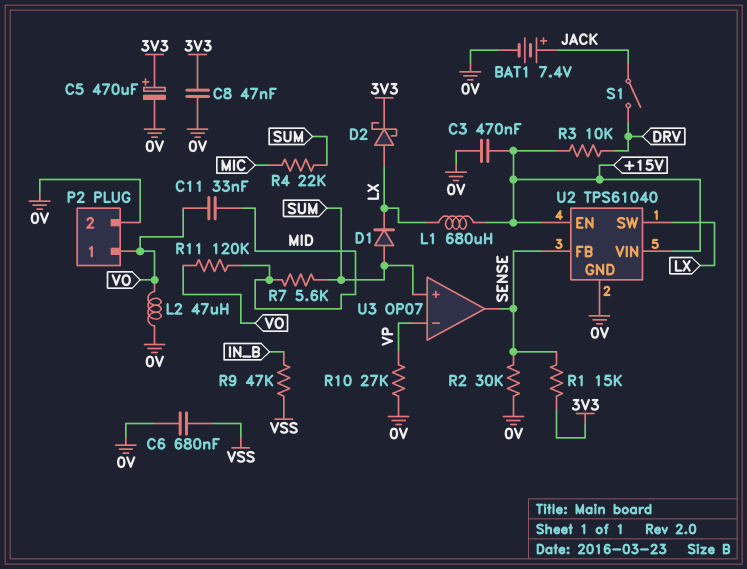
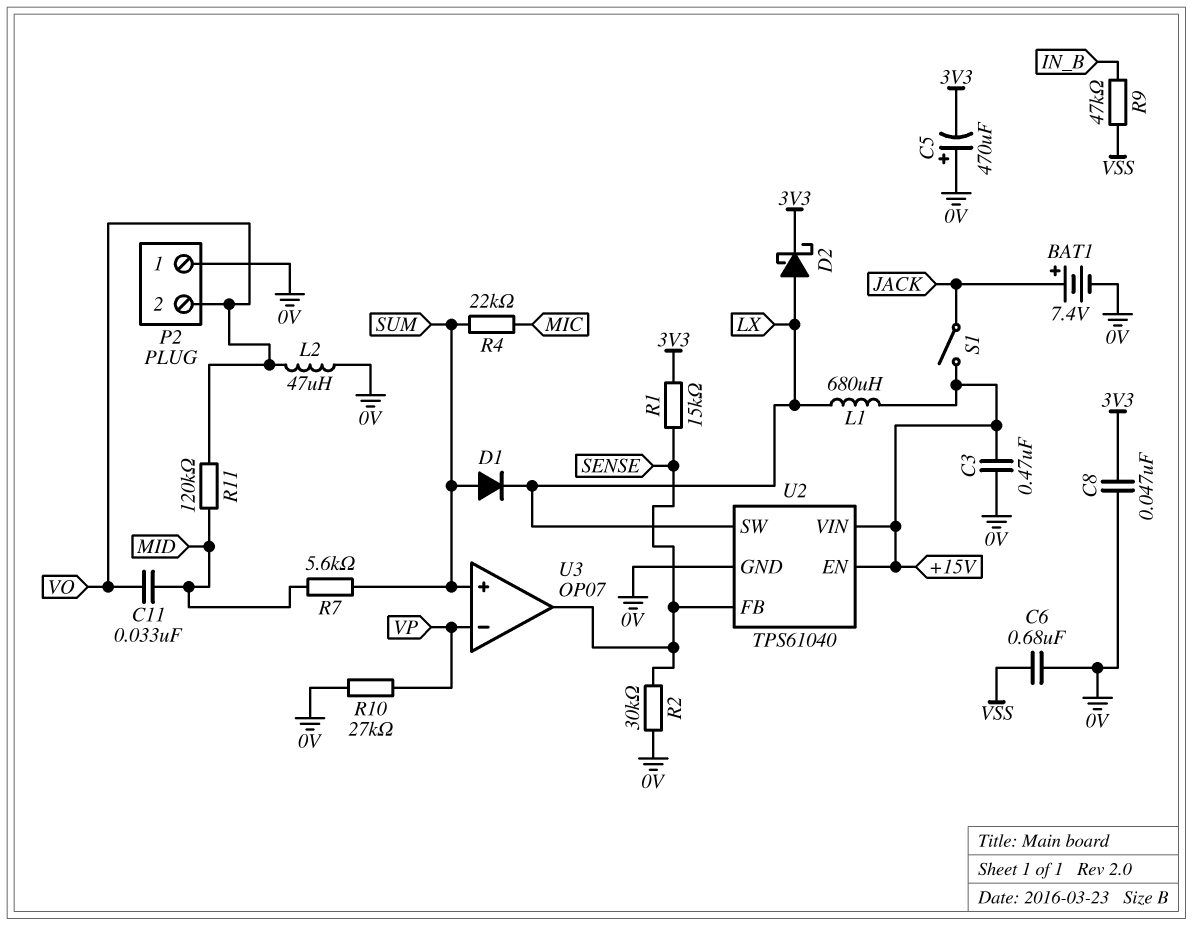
C5: 470uF (plus 3V3, minus 0V) -> 470uF (plus 0V, minus 3V3)
P2 pin 1: VO -> 0V
P2 pin 2: 0V -> VO
R3: 10k (+15V, DRV) -> none
S1: switch (DRV, JACK) -> switch (+15V, JACK)

